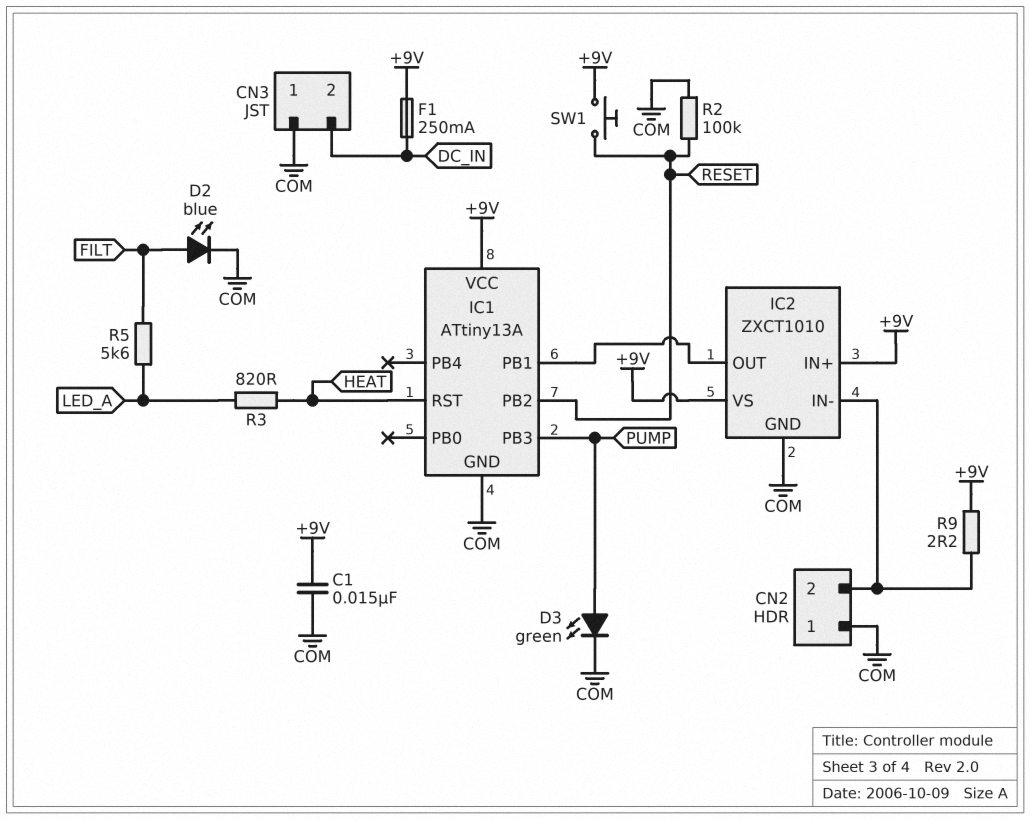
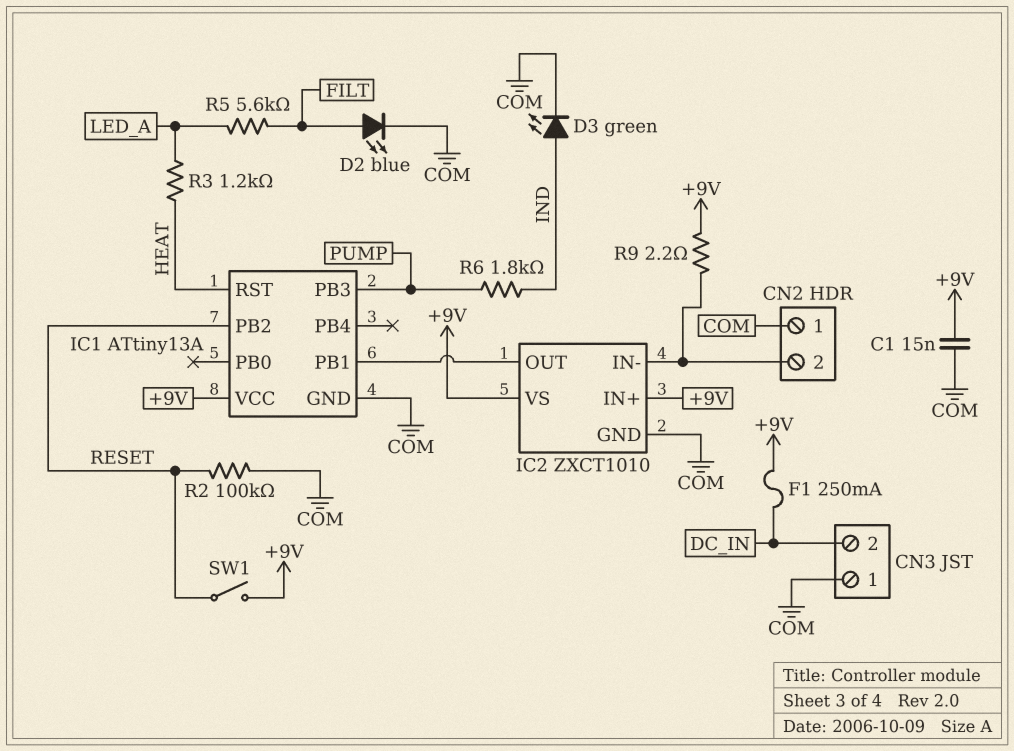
D3: LED green (A PUMP, K COM) -> LED green (A IND, K COM)
R3: 820 (HEAT, LED_A) -> 1.2k (HEAT, LED_A)
R6: none -> 1.8k (IND, PUMP)
SW1: button (+9V, RESET) -> switch (+9V, RESET)

